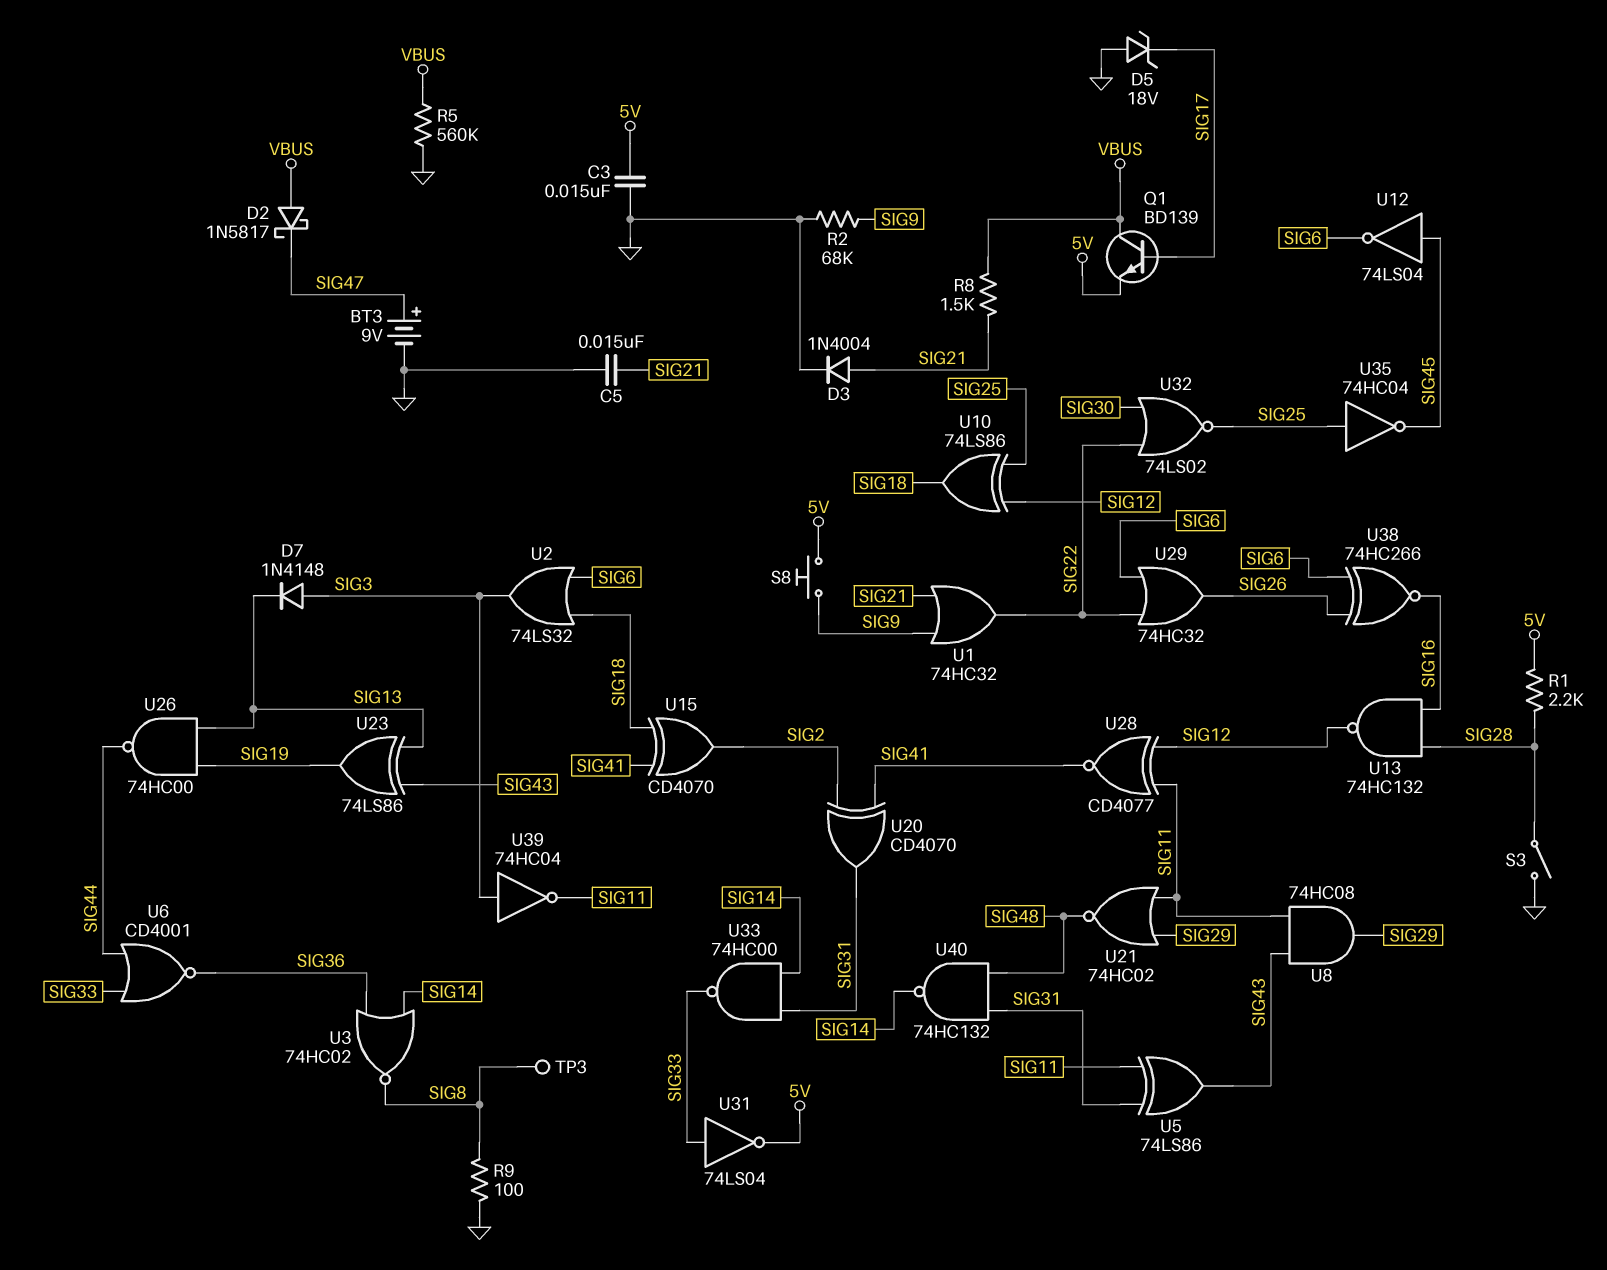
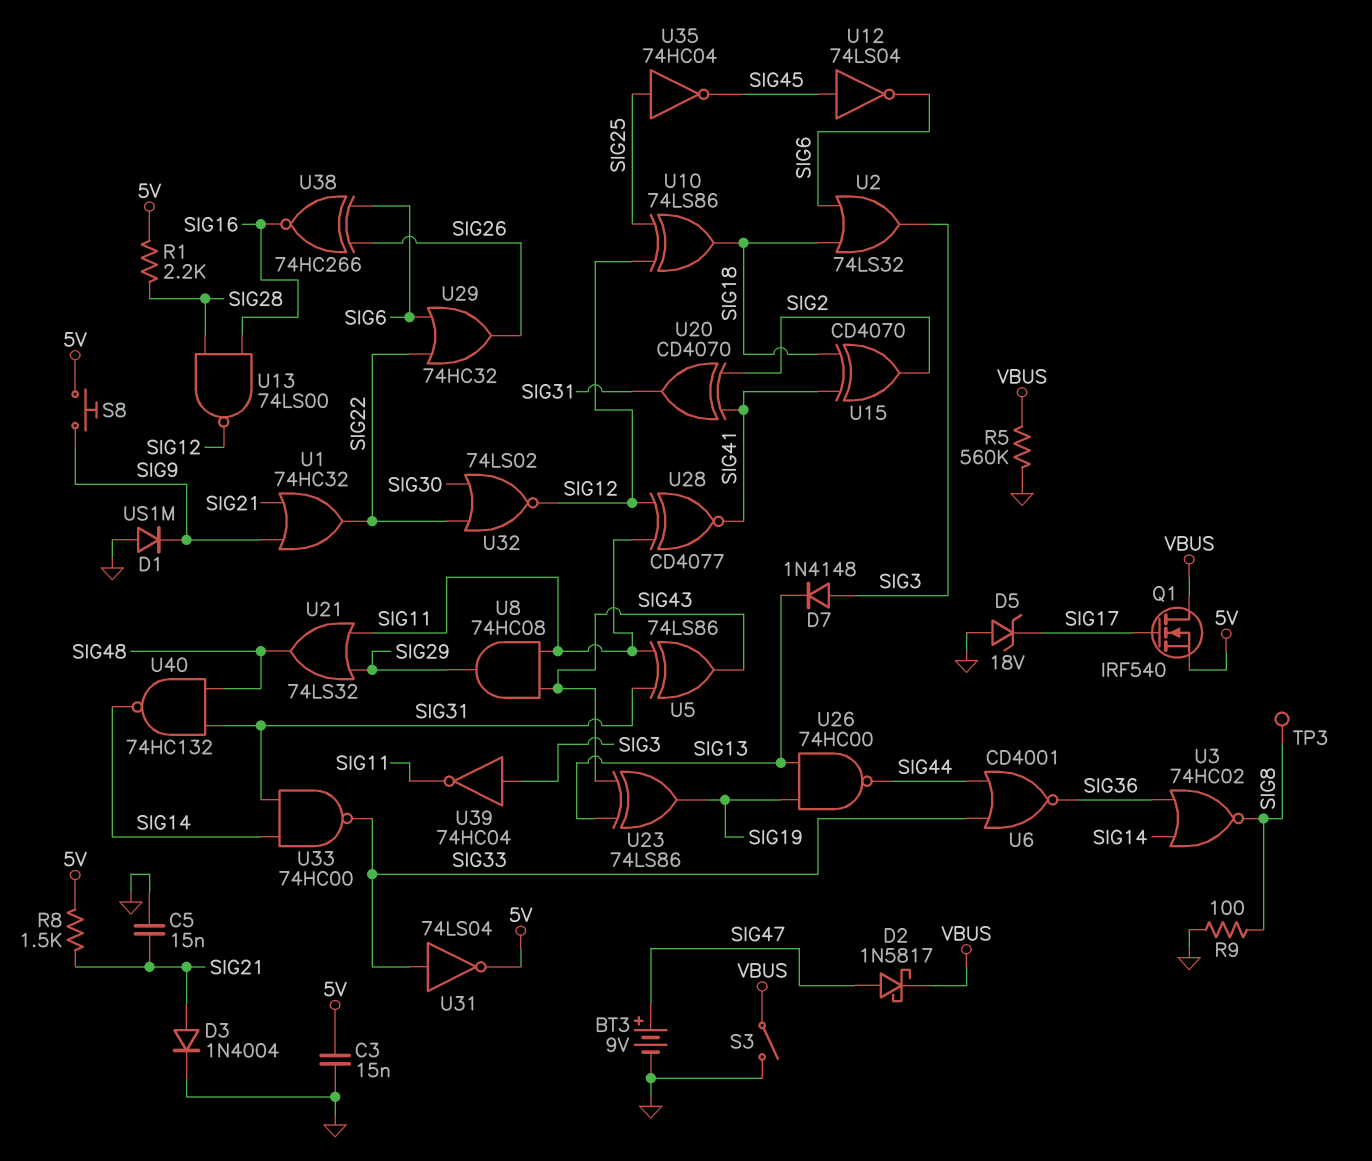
D1: none -> diode US1M (A GND, K SIG9)
D2: schottky 1N5817 (A VBUS, K SIG47) -> schottky 1N5817 (A SIG47, K VBUS)
Q1: NPN BD139 (B SIG17, C VBUS, E 5V) -> NMOS IRF540 (G SIG17, D VBUS, S 5V)
R2: 68k (GND, SIG9) -> none
R8: 1.5k (SIG21, VBUS) -> 1.5k (5V, SIG21)
S3: switch (GND, SIG28) -> switch (GND, VBUS)
U13: NAND 74HC132 (in SIG16, in SIG28, out SIG12) -> NAND 74LS00 (in SIG16, in SIG28, out SIG12)
U21: NOR 74HC02 (in SIG11, in SIG29, out SIG48) -> OR 74LS32 (in SIG11, in SIG29, out SIG48)
U32: NOR 74LS02 (in SIG22, in SIG30, out SIG25) -> NOR 74LS02 (in SIG22, in SIG30, out SIG12)

